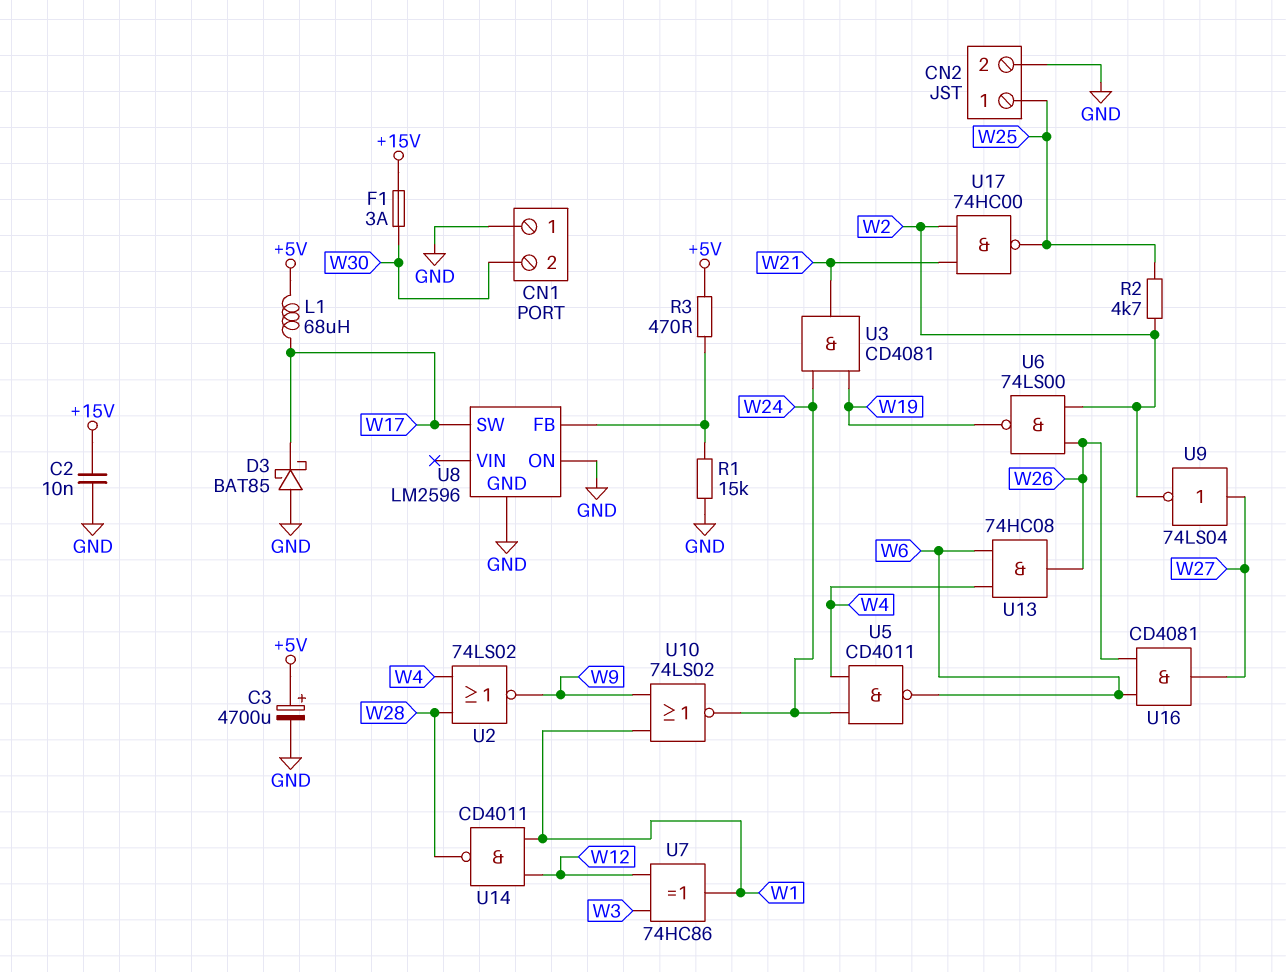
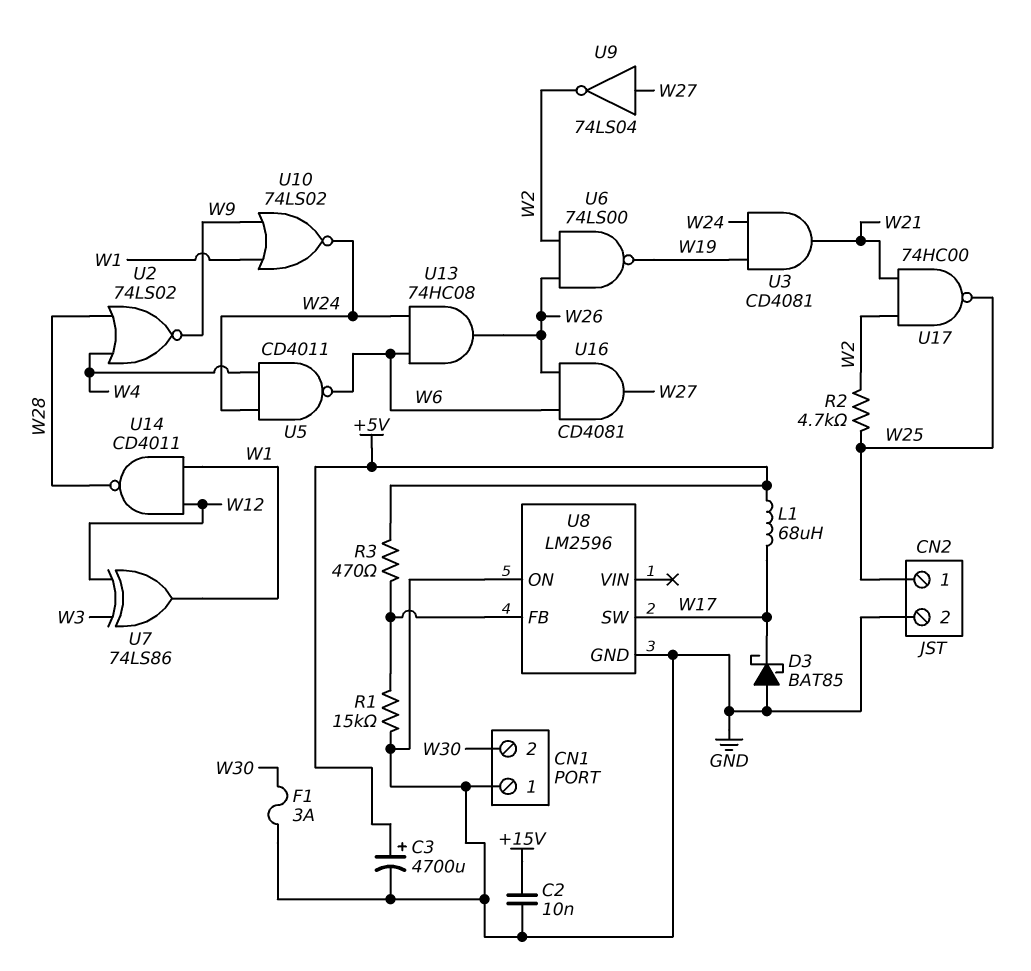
F1: 3A (+15V, W30) -> 3A (GND, W30)
U7: XOR 74HC86 (in W3, in W12, out W1) -> XOR 74LS86 (in W3, in W12, out W1)
U13: AND 74HC08 (in W4, in W6, out W26) -> AND 74HC08 (in W6, in W24, out W26)

